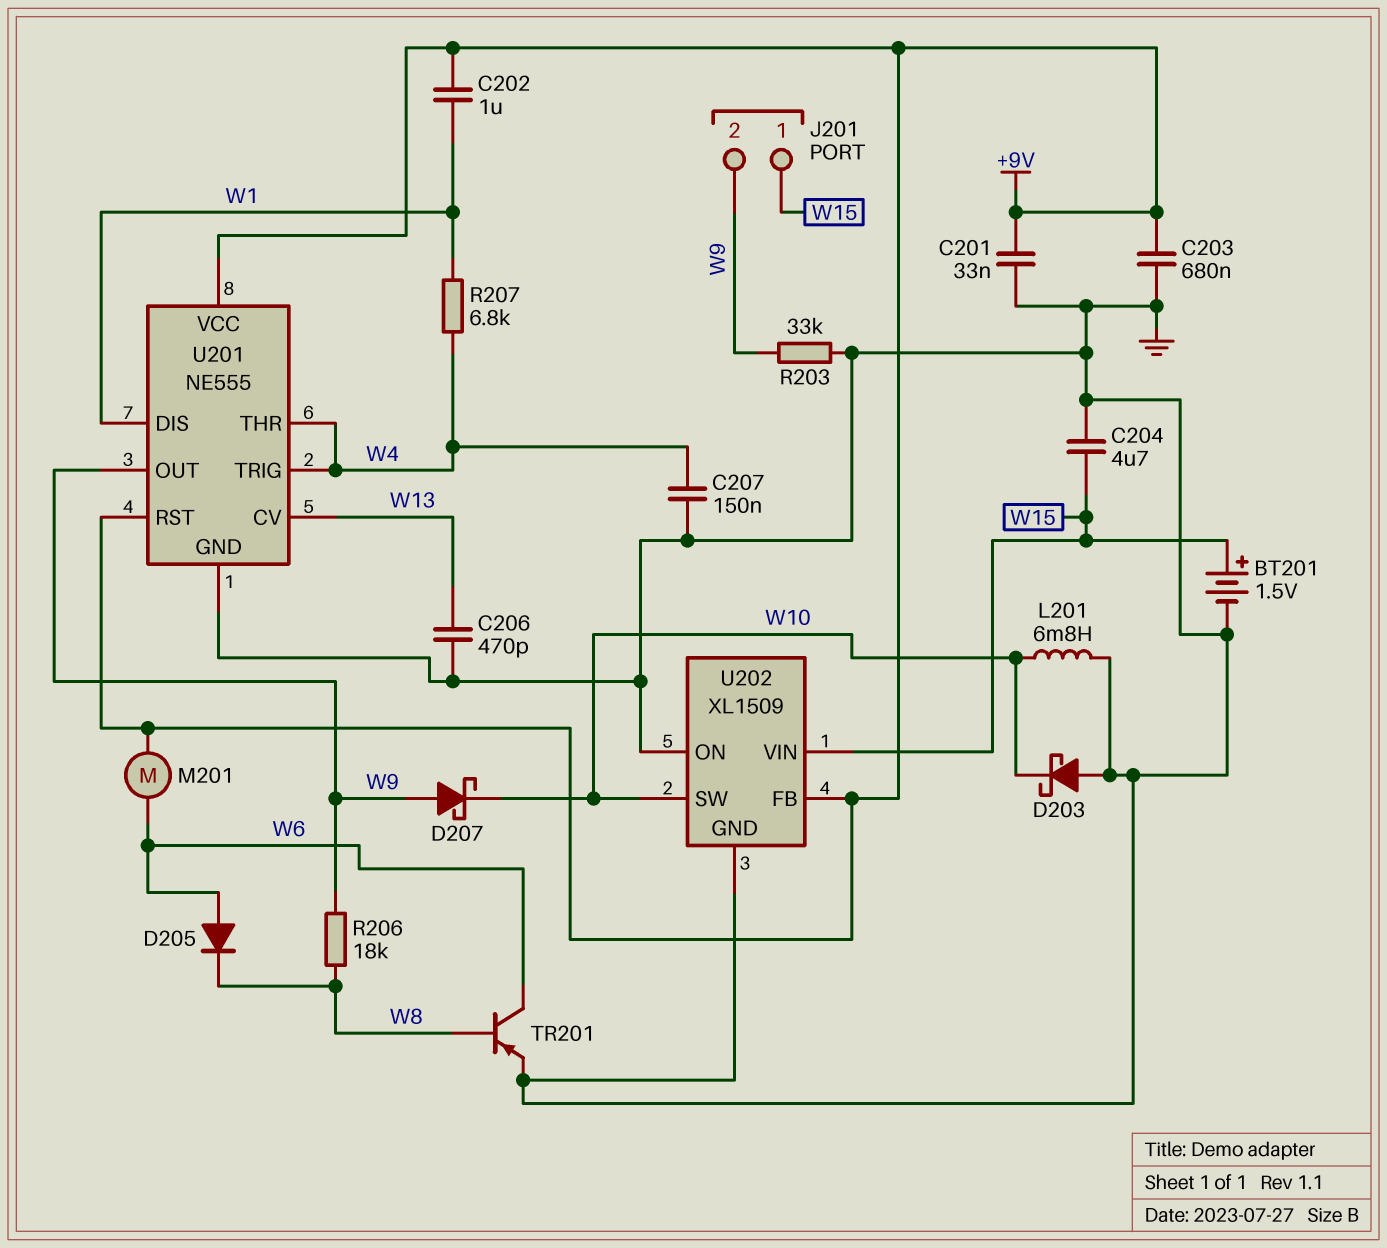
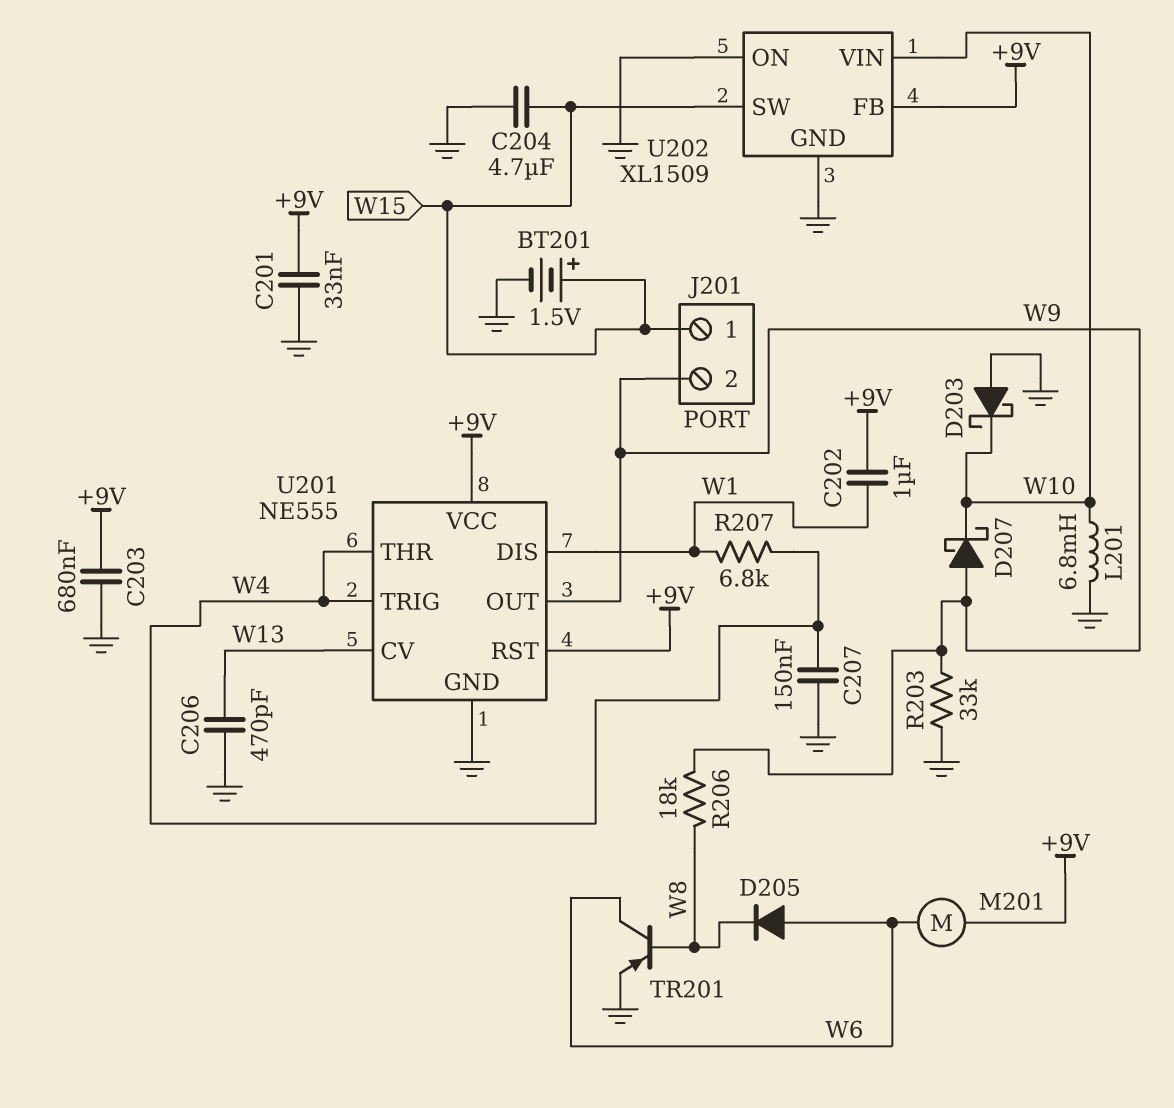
U202 pin SW: W10 -> W15
U202 pin VIN: W15 -> W10

